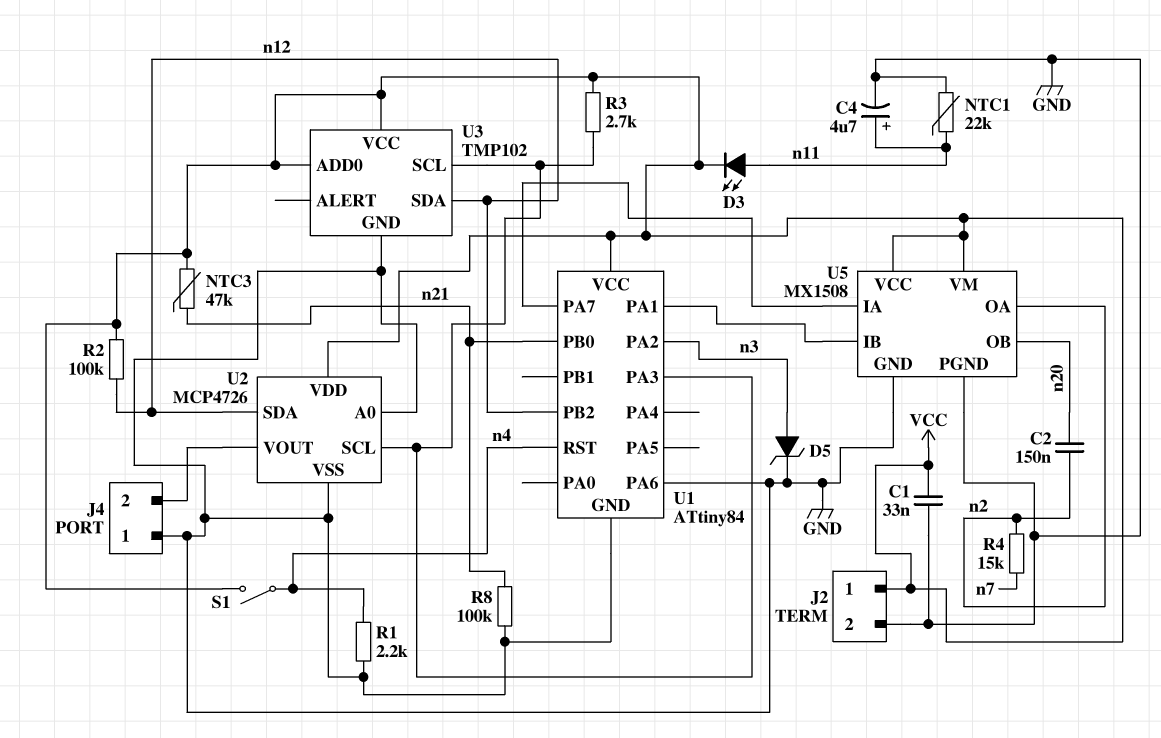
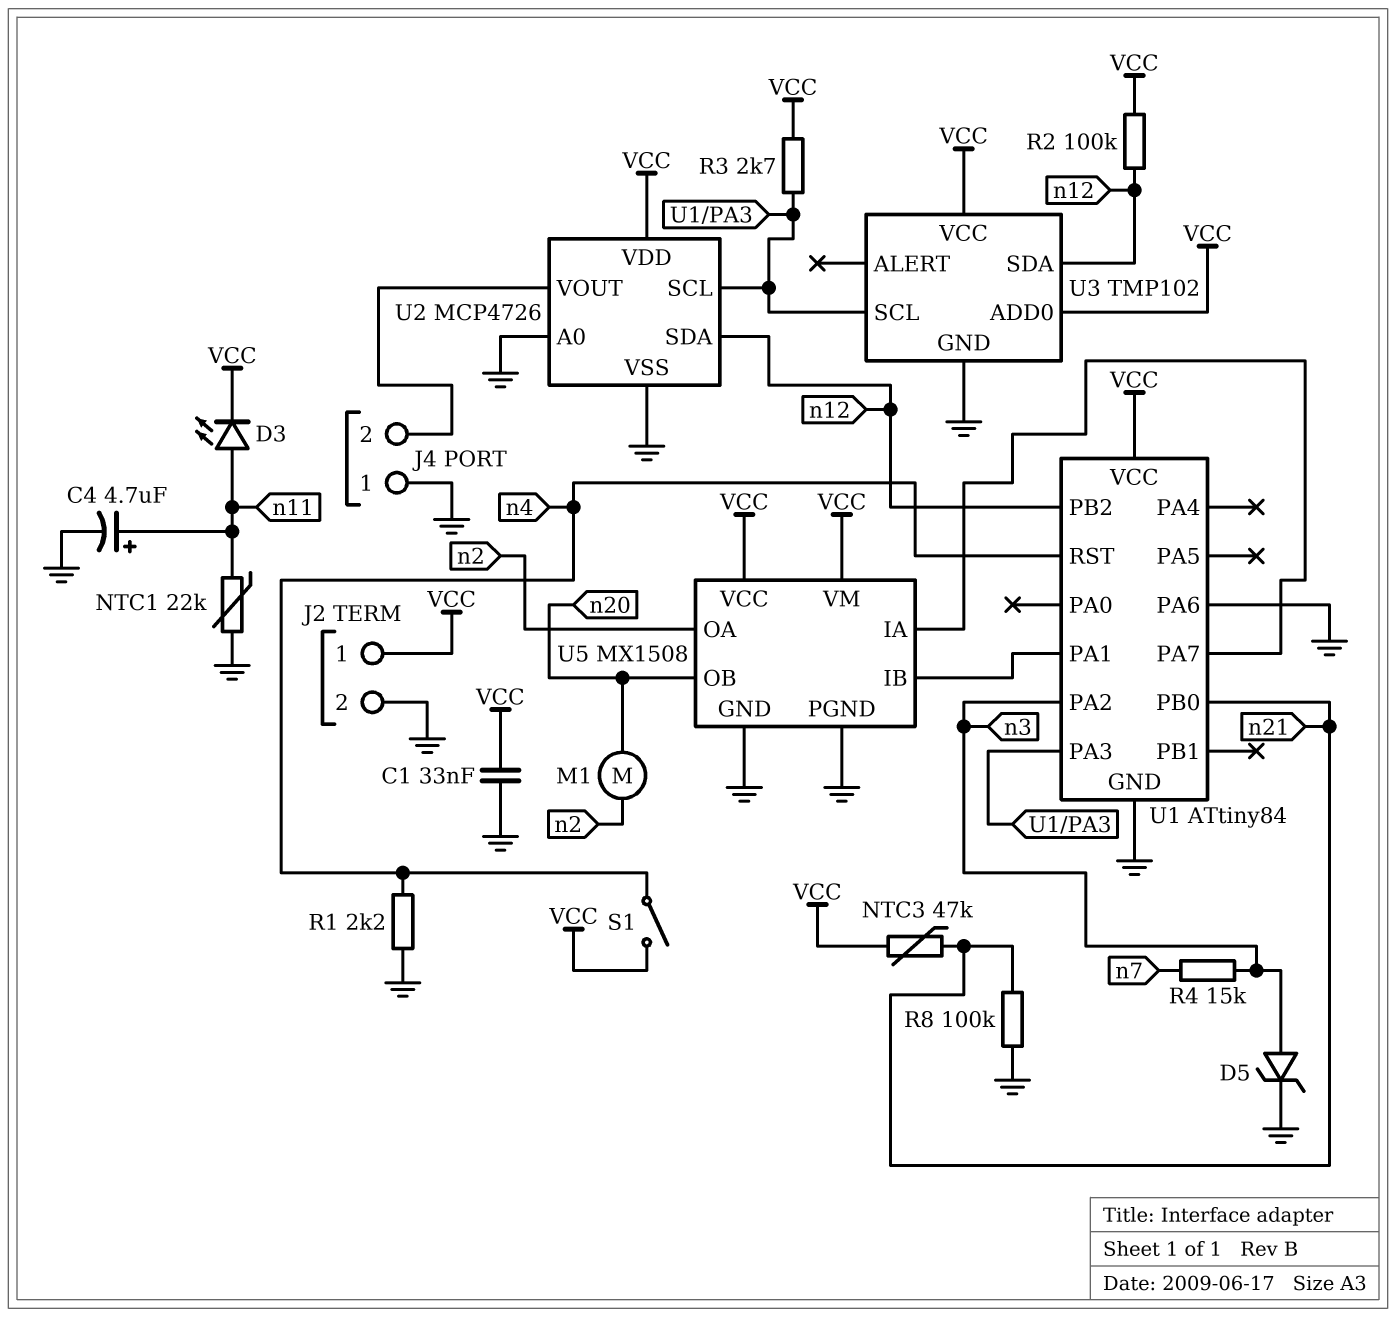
C2: 150nF (n2, n20) -> none
M1: none -> motor (n2, n20)
R4: 15k (n2, n7) -> 15k (n3, n7)

